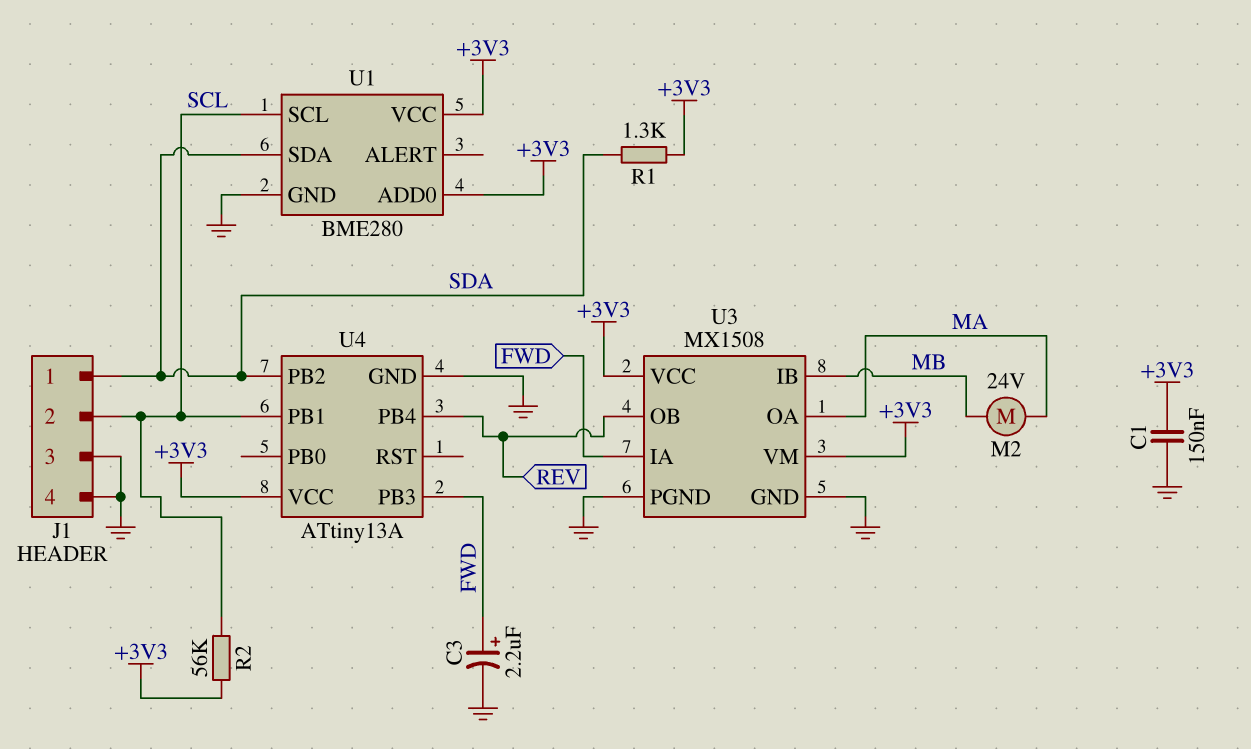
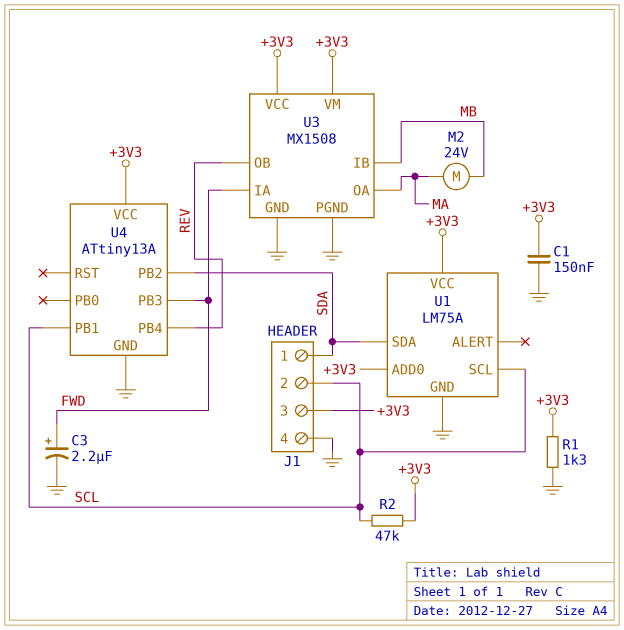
J1 pin 3: GND -> +3V3
R1: 1.3k (+3V3, SDA) -> 1.3k (+3V3, GND)
R2: 56k (+3V3, SCL) -> 47k (+3V3, SCL)
U1: BME280 -> LM75A

